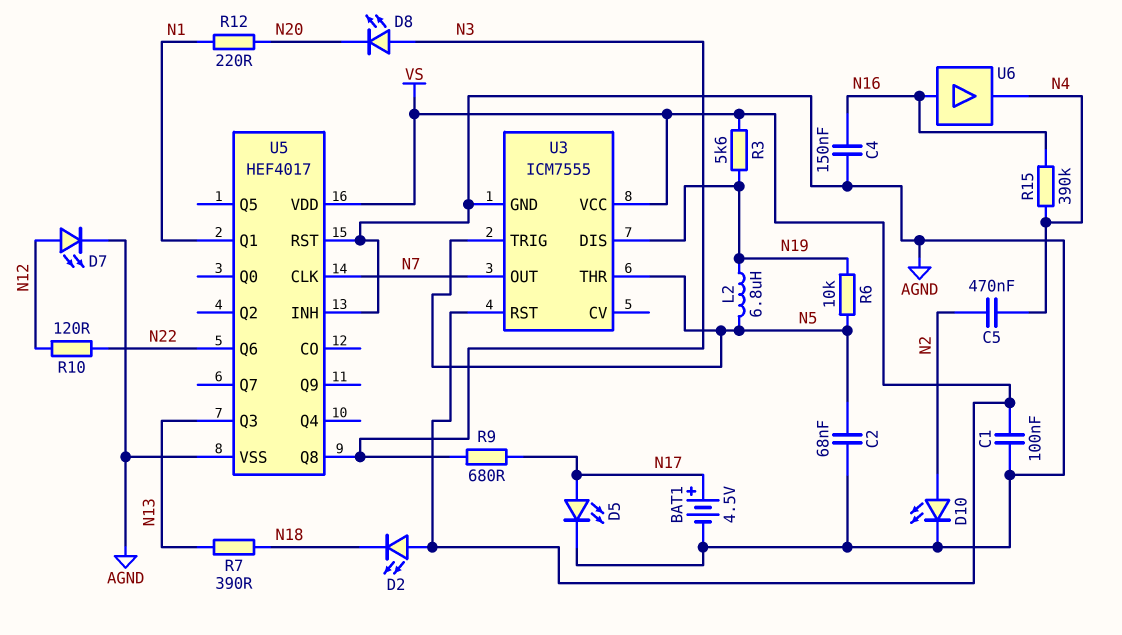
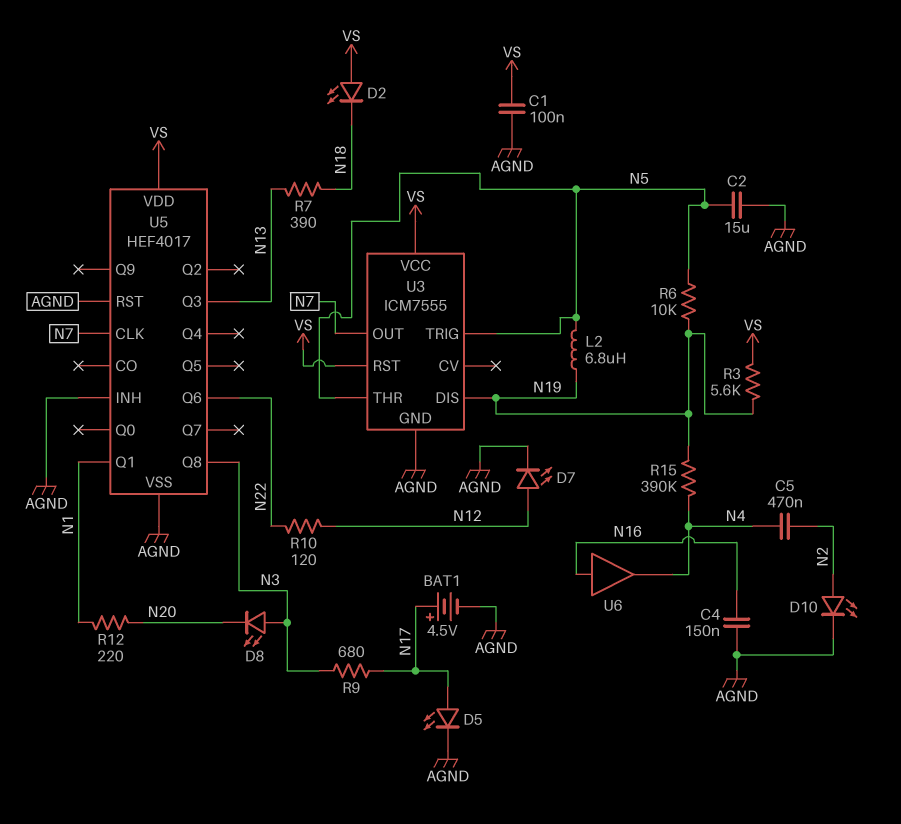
C2: 68nF (AGND, N5) -> 15uF (AGND, N5)
R15: 390k (N4, N16) -> 390k (N4, N19)

